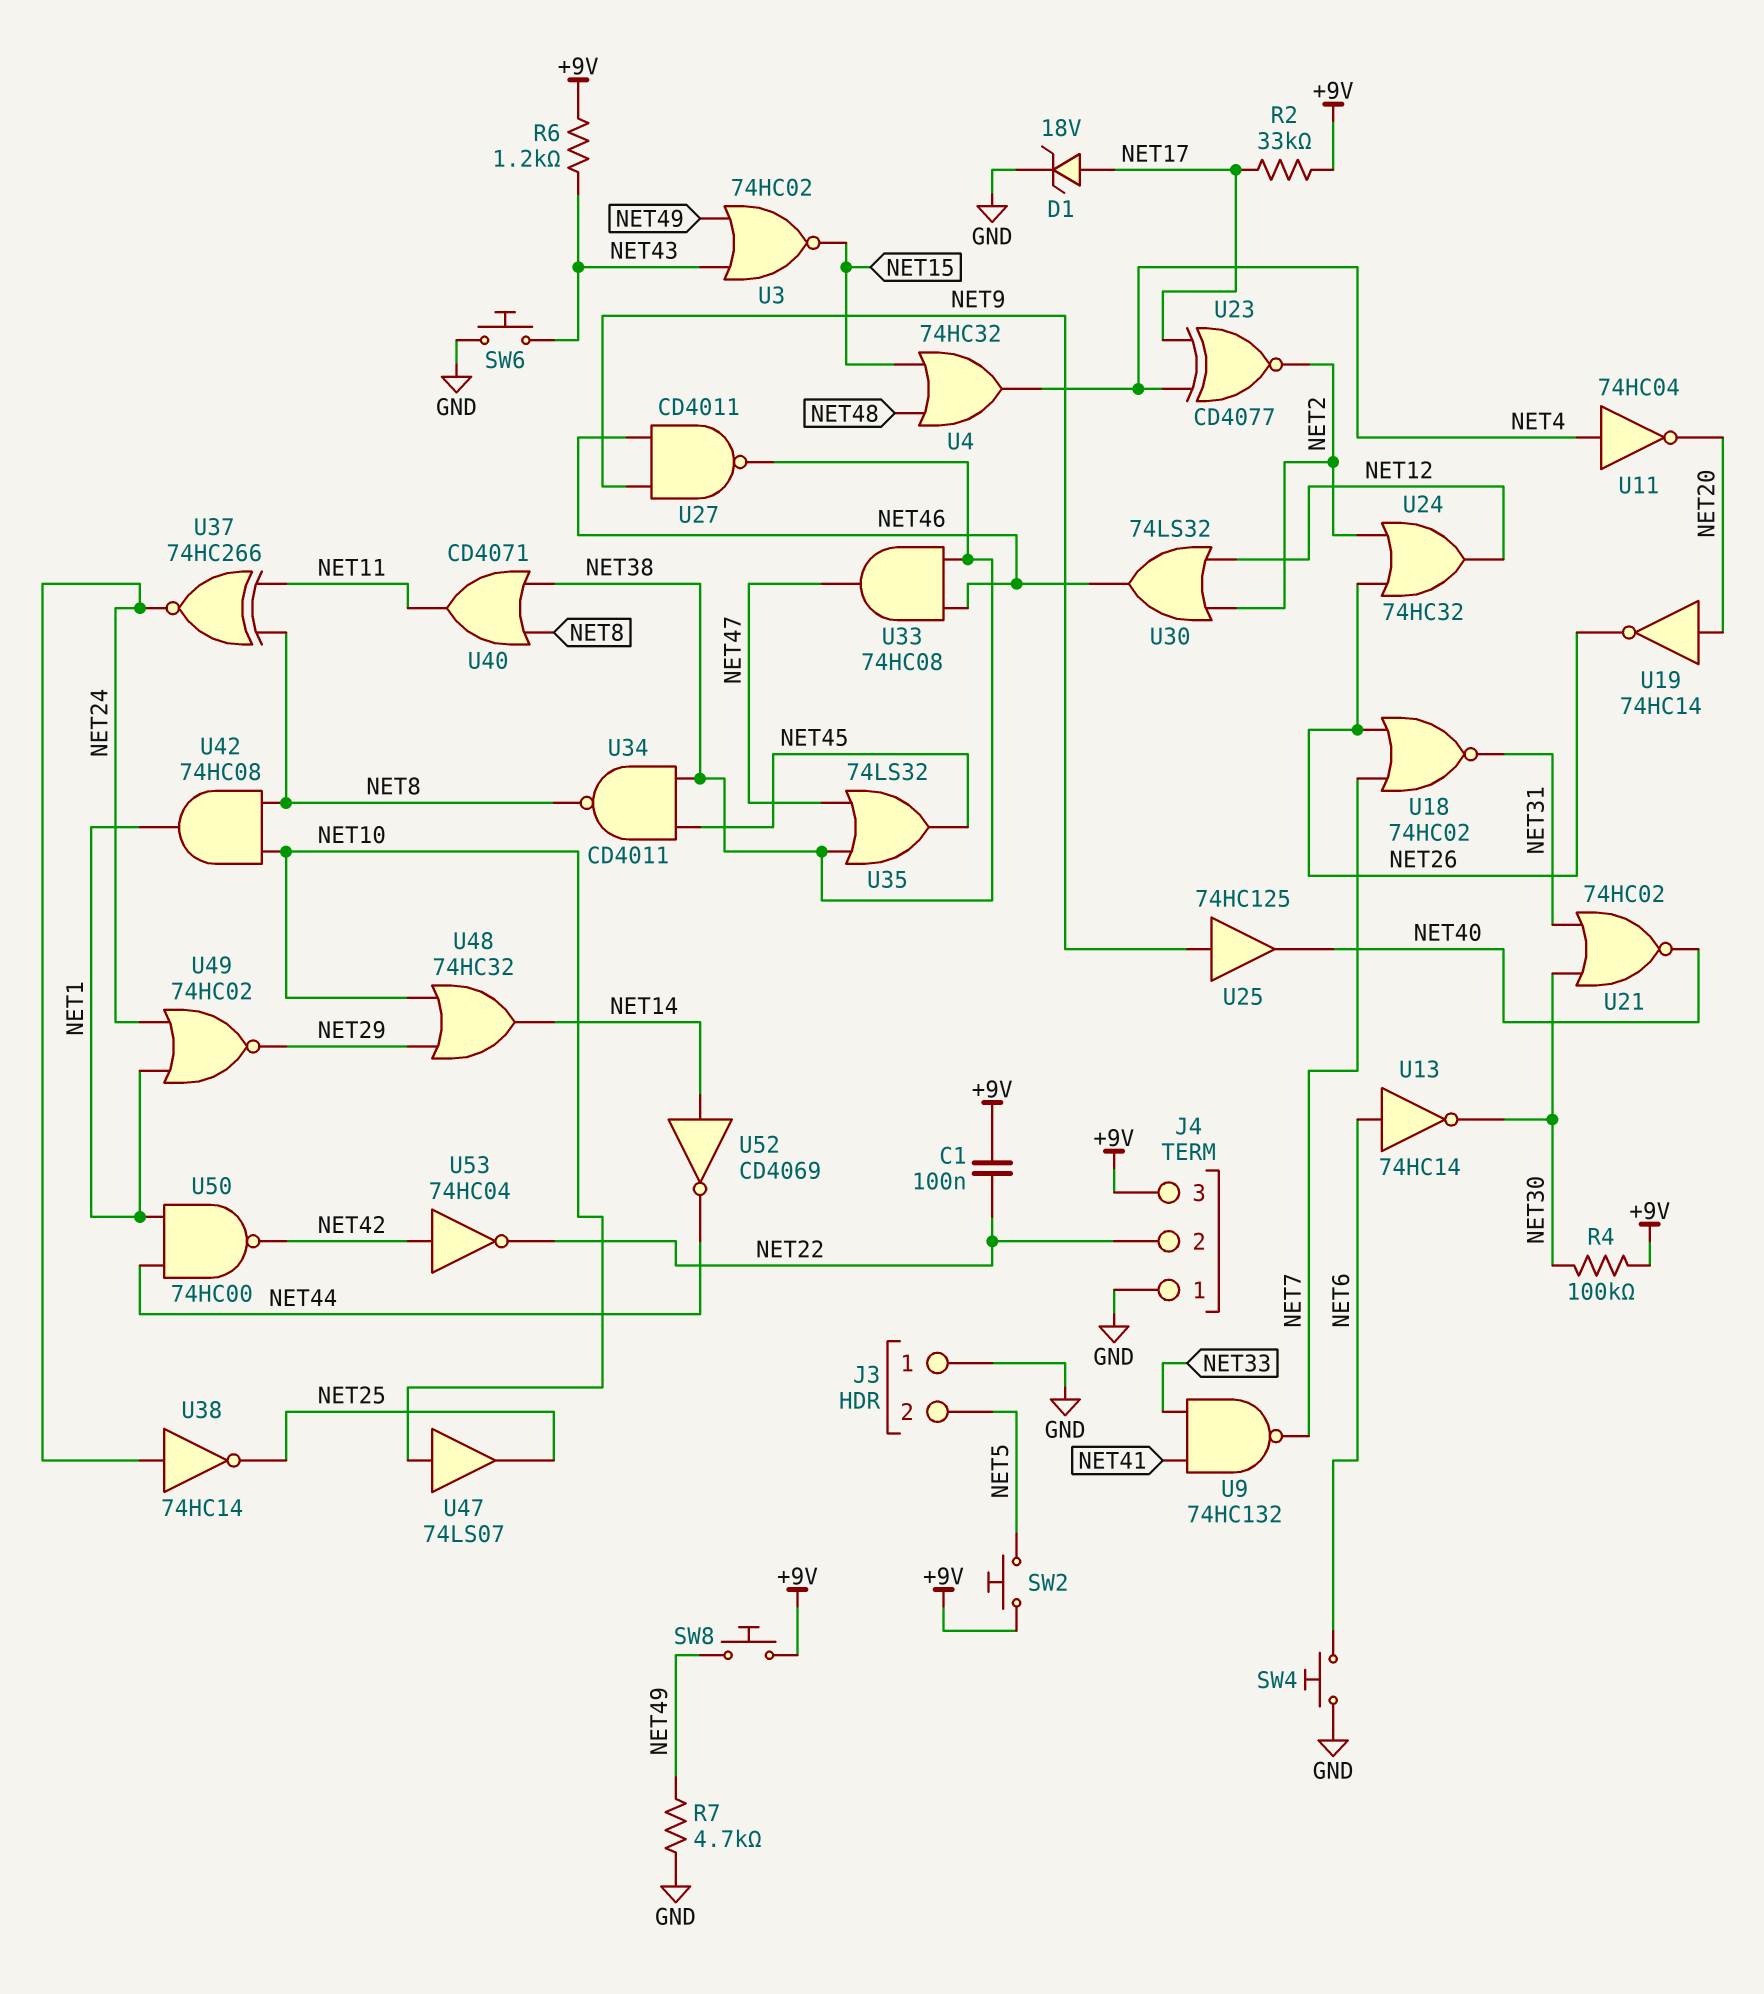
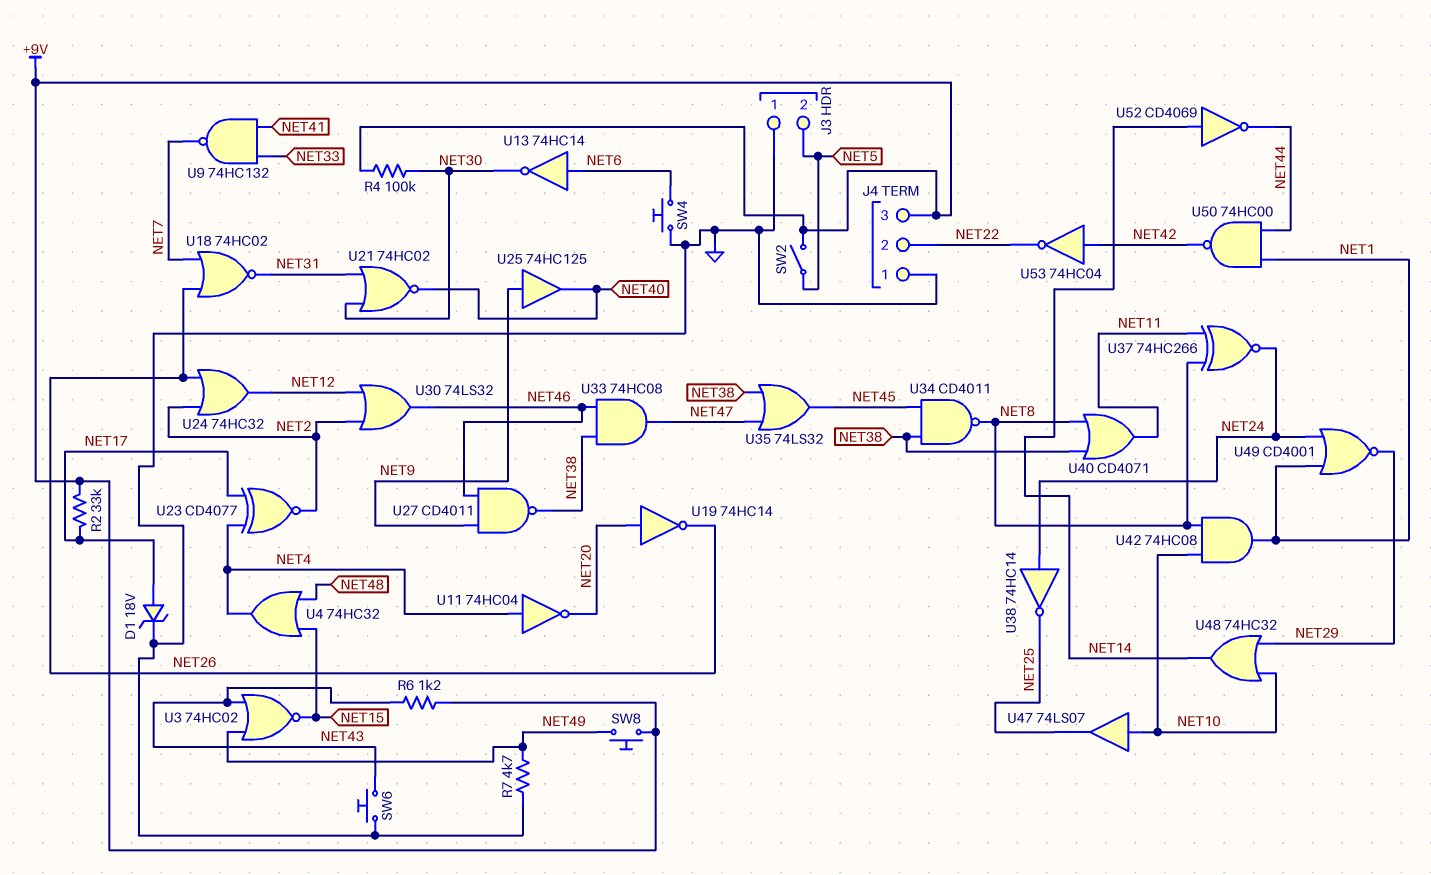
C1: 100nF (+9V, NET22) -> none
SW2: button (+9V, NET5) -> switch (+9V, NET5)
U49: NOR 74HC02 (in NET1, in NET24, out NET29) -> NOR CD4001 (in NET1, in NET24, out NET29)

